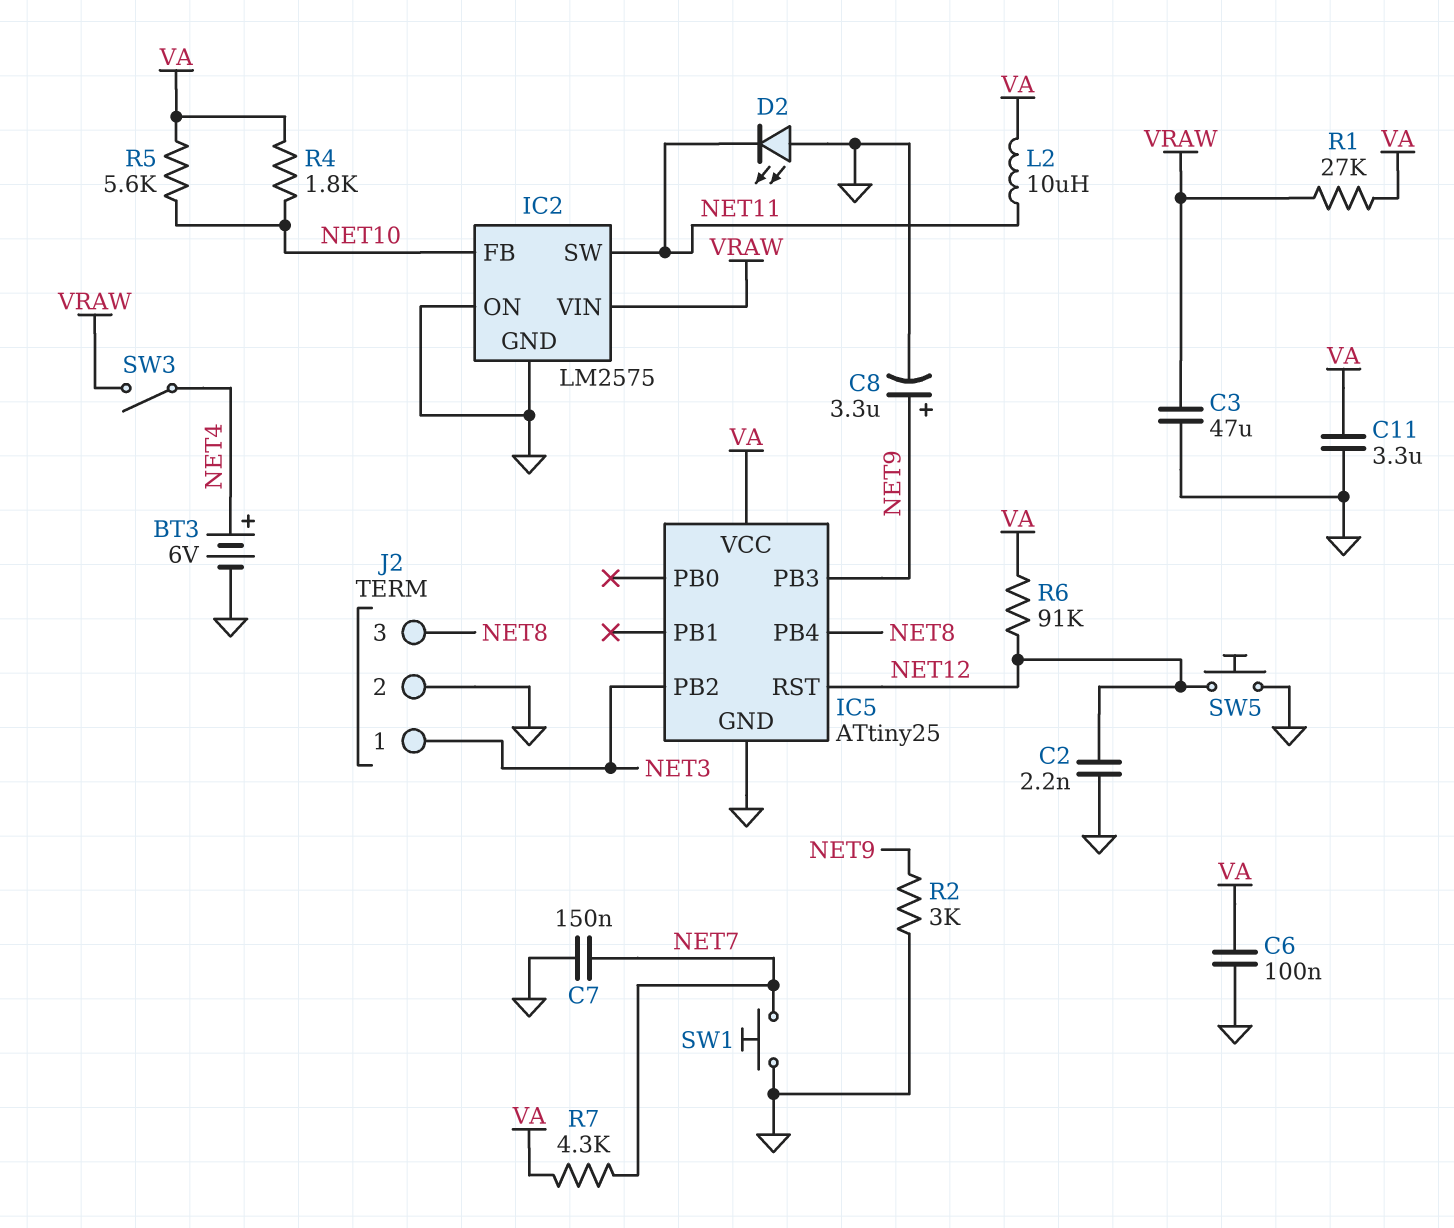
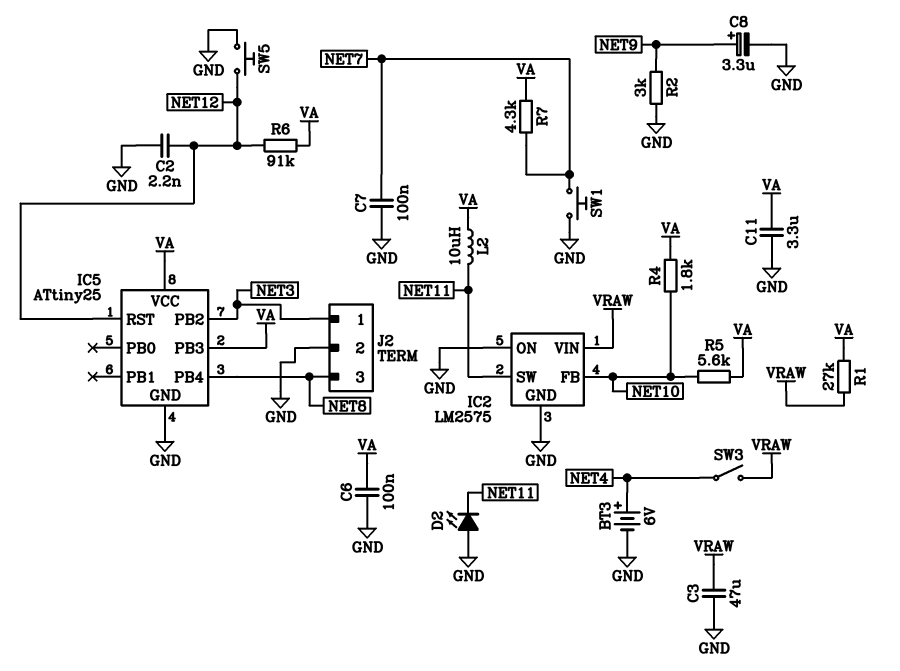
C7: 150nF (GND, NET7) -> 100nF (GND, NET7)
IC5 pin PB3: NET9 -> VA

